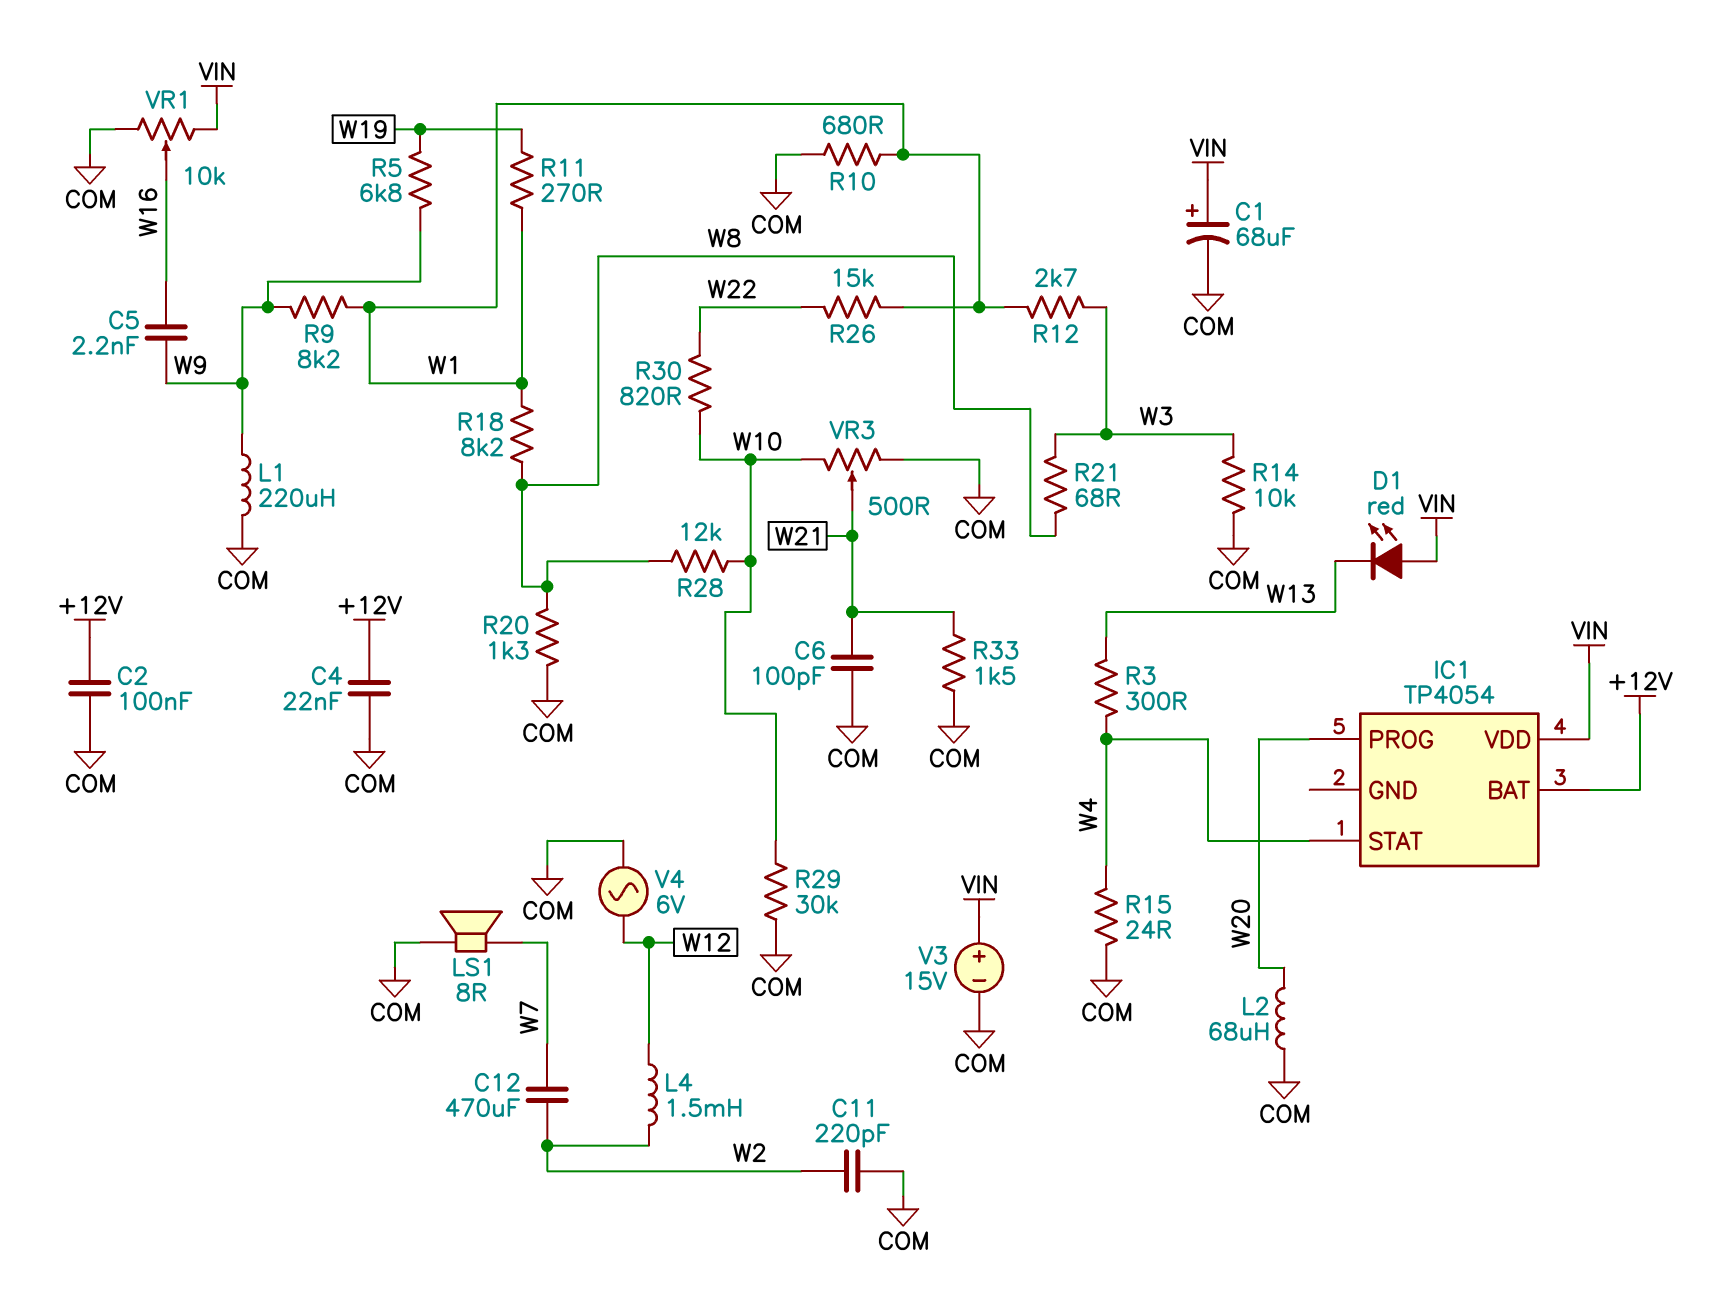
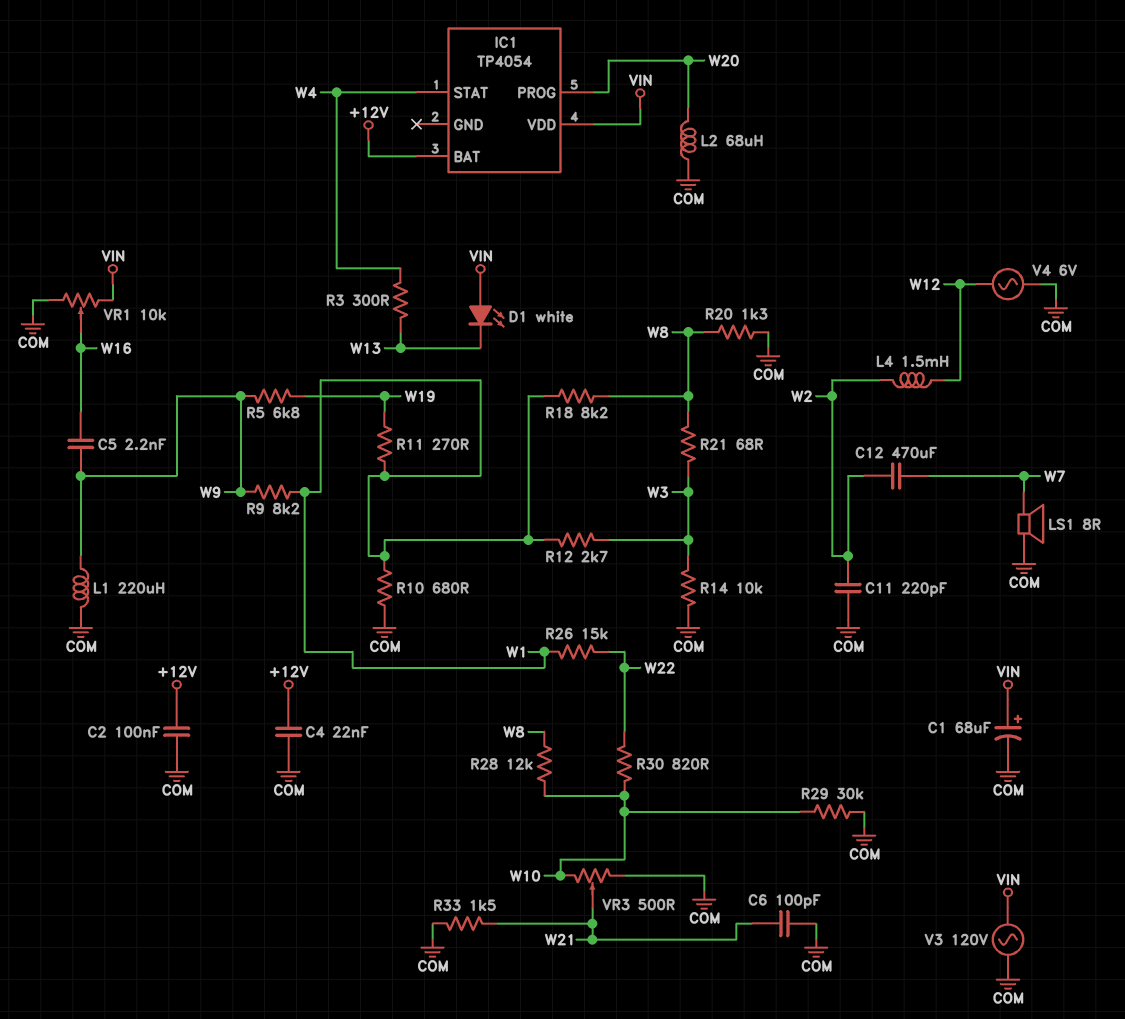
D1: LED red (A VIN, K W13) -> LED white (A VIN, K W13)
R15: 24 (COM, W4) -> none
V3: 15V (plus VIN, minus COM) -> AC 120V (COM, VIN)

